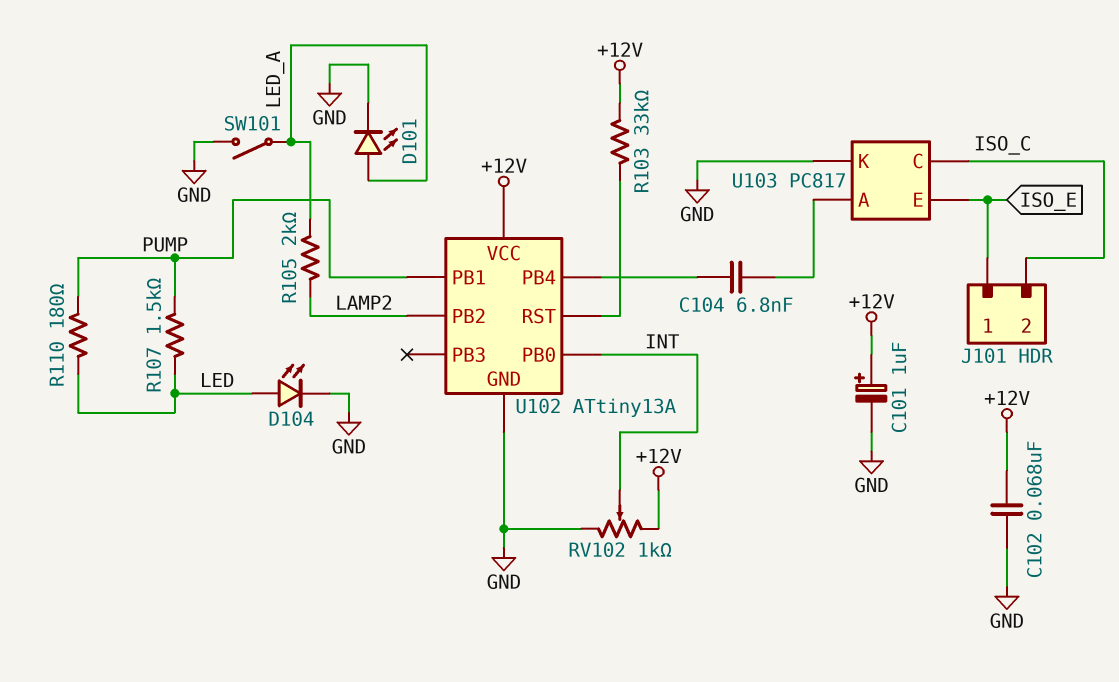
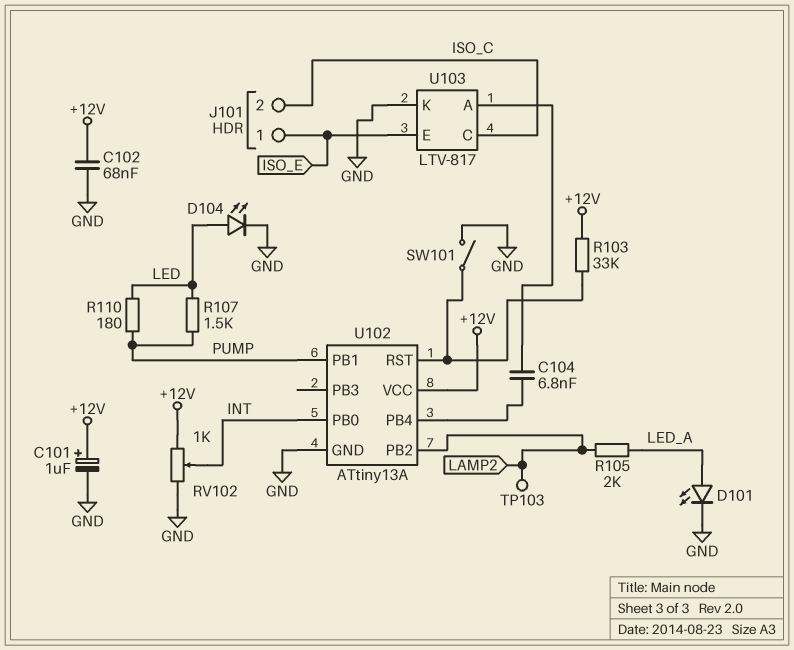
SW101: switch (GND, LED_A) -> switch (GND, U102/RST)
TP103: none -> test point (LAMP2)
U103: PC817 -> LTV-817

